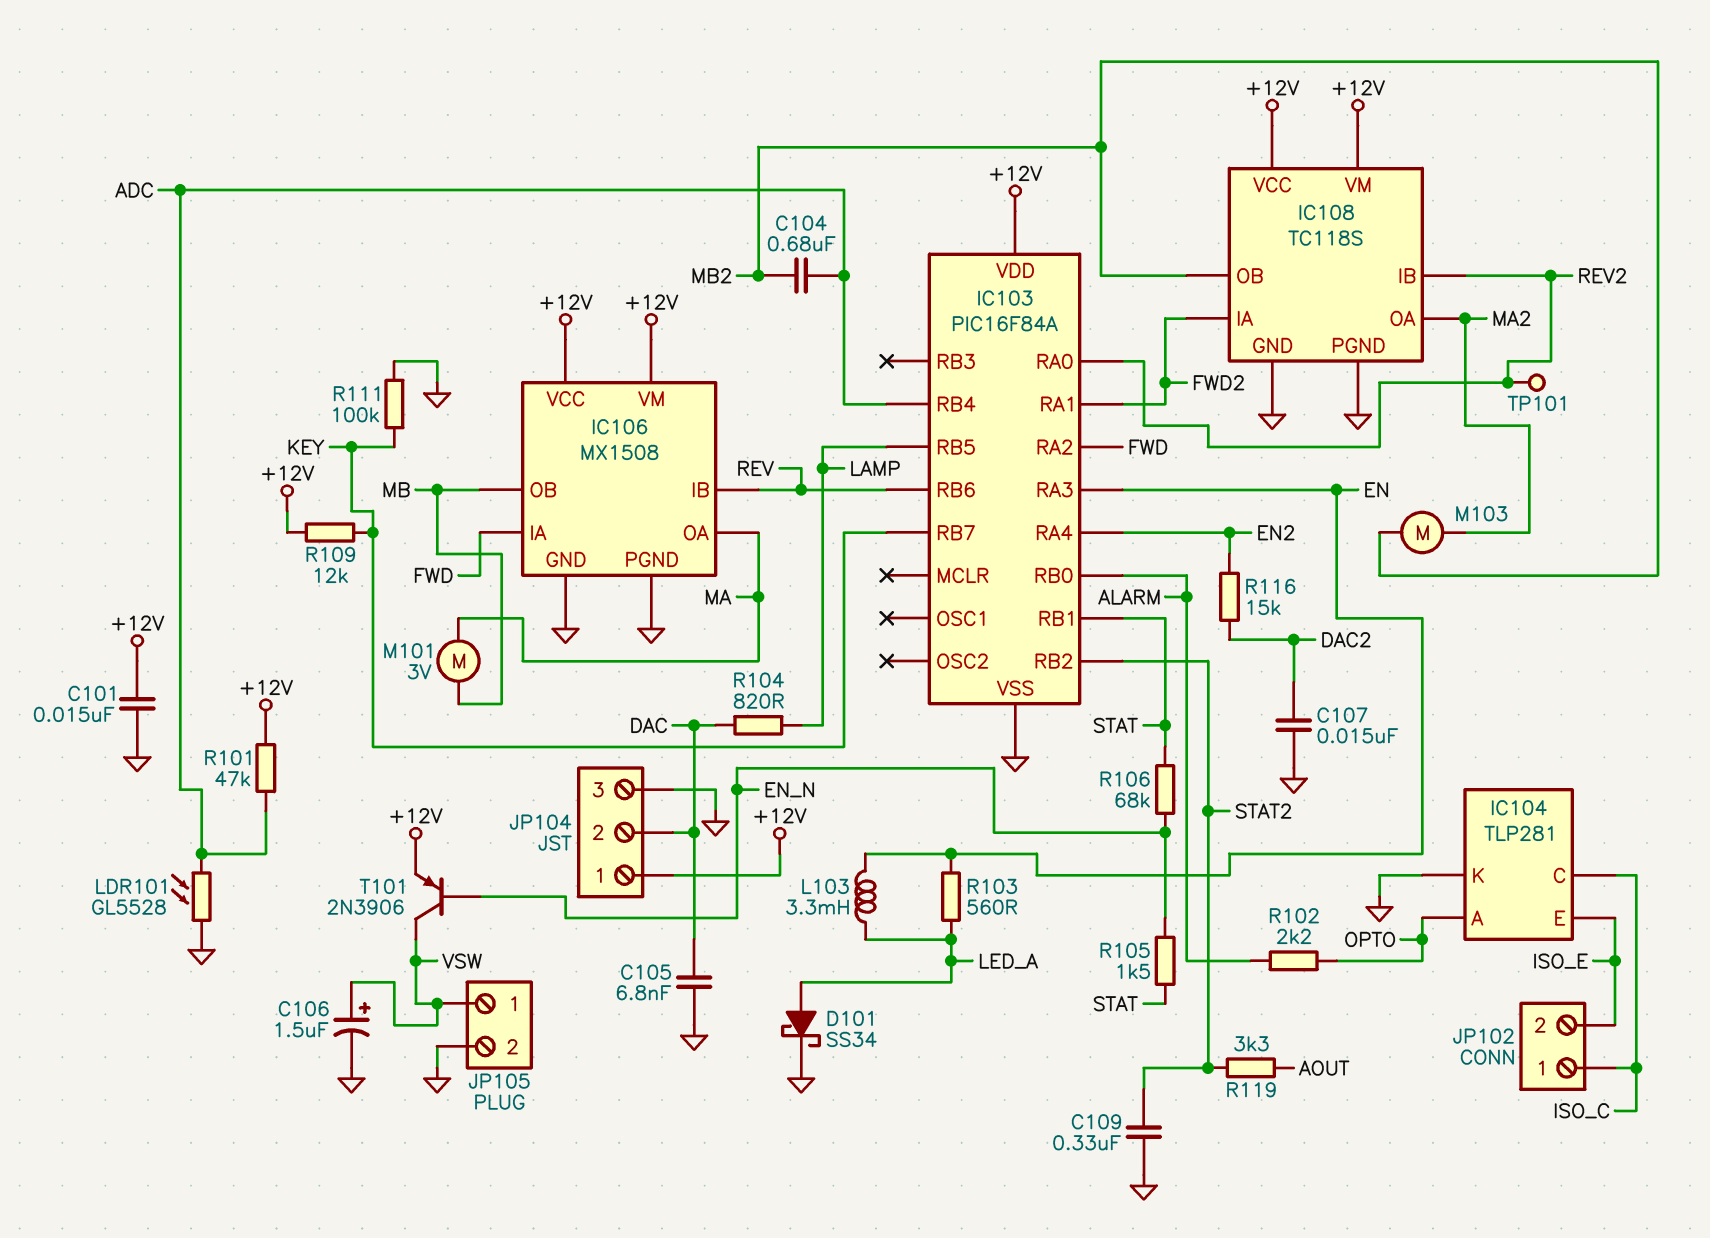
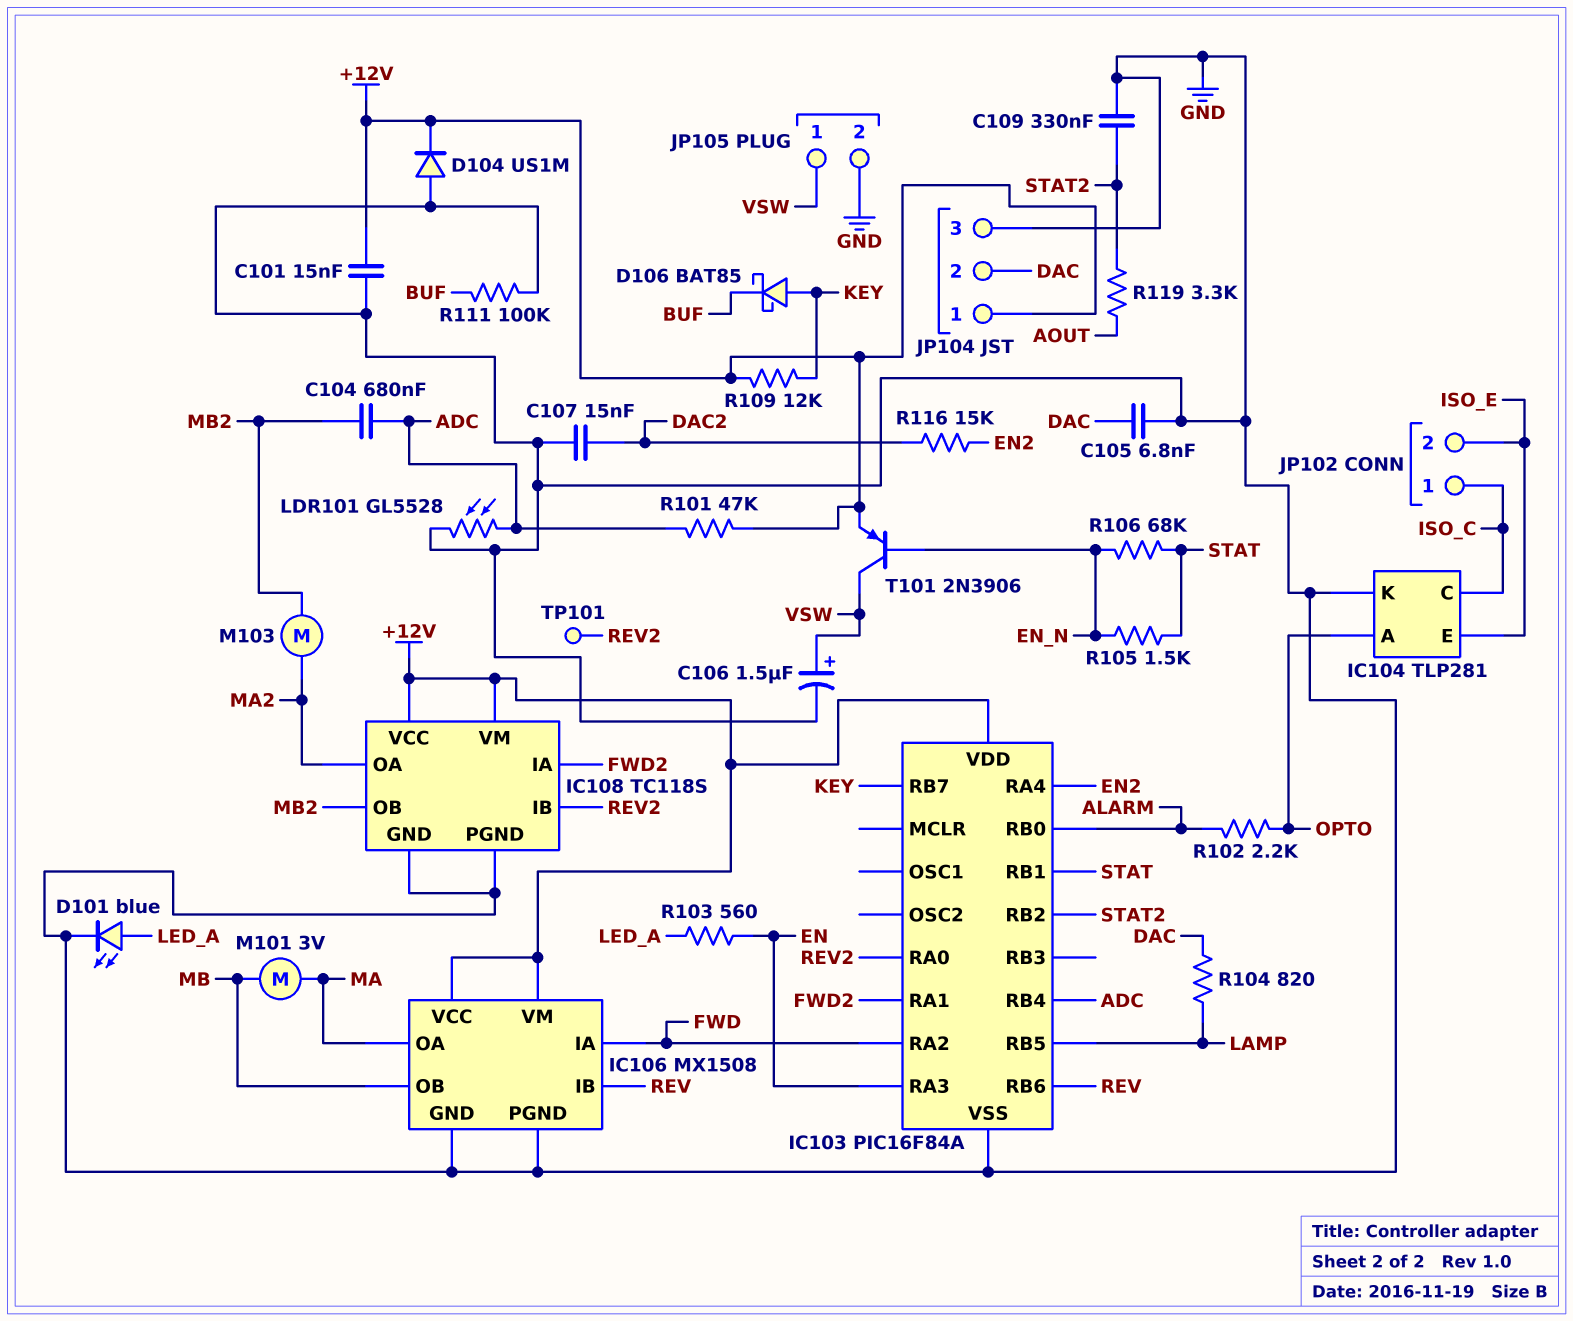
D101: schottky SS34 (A LED_A, K GND) -> LED blue (A LED_A, K GND)
D104: none -> diode US1M (A GND, K +12V)
D106: none -> schottky BAT85 (A KEY, K BUF)
L103: 3.3mH (EN, LED_A) -> none
R111: 100k (GND, KEY) -> 100k (BUF, GND)

